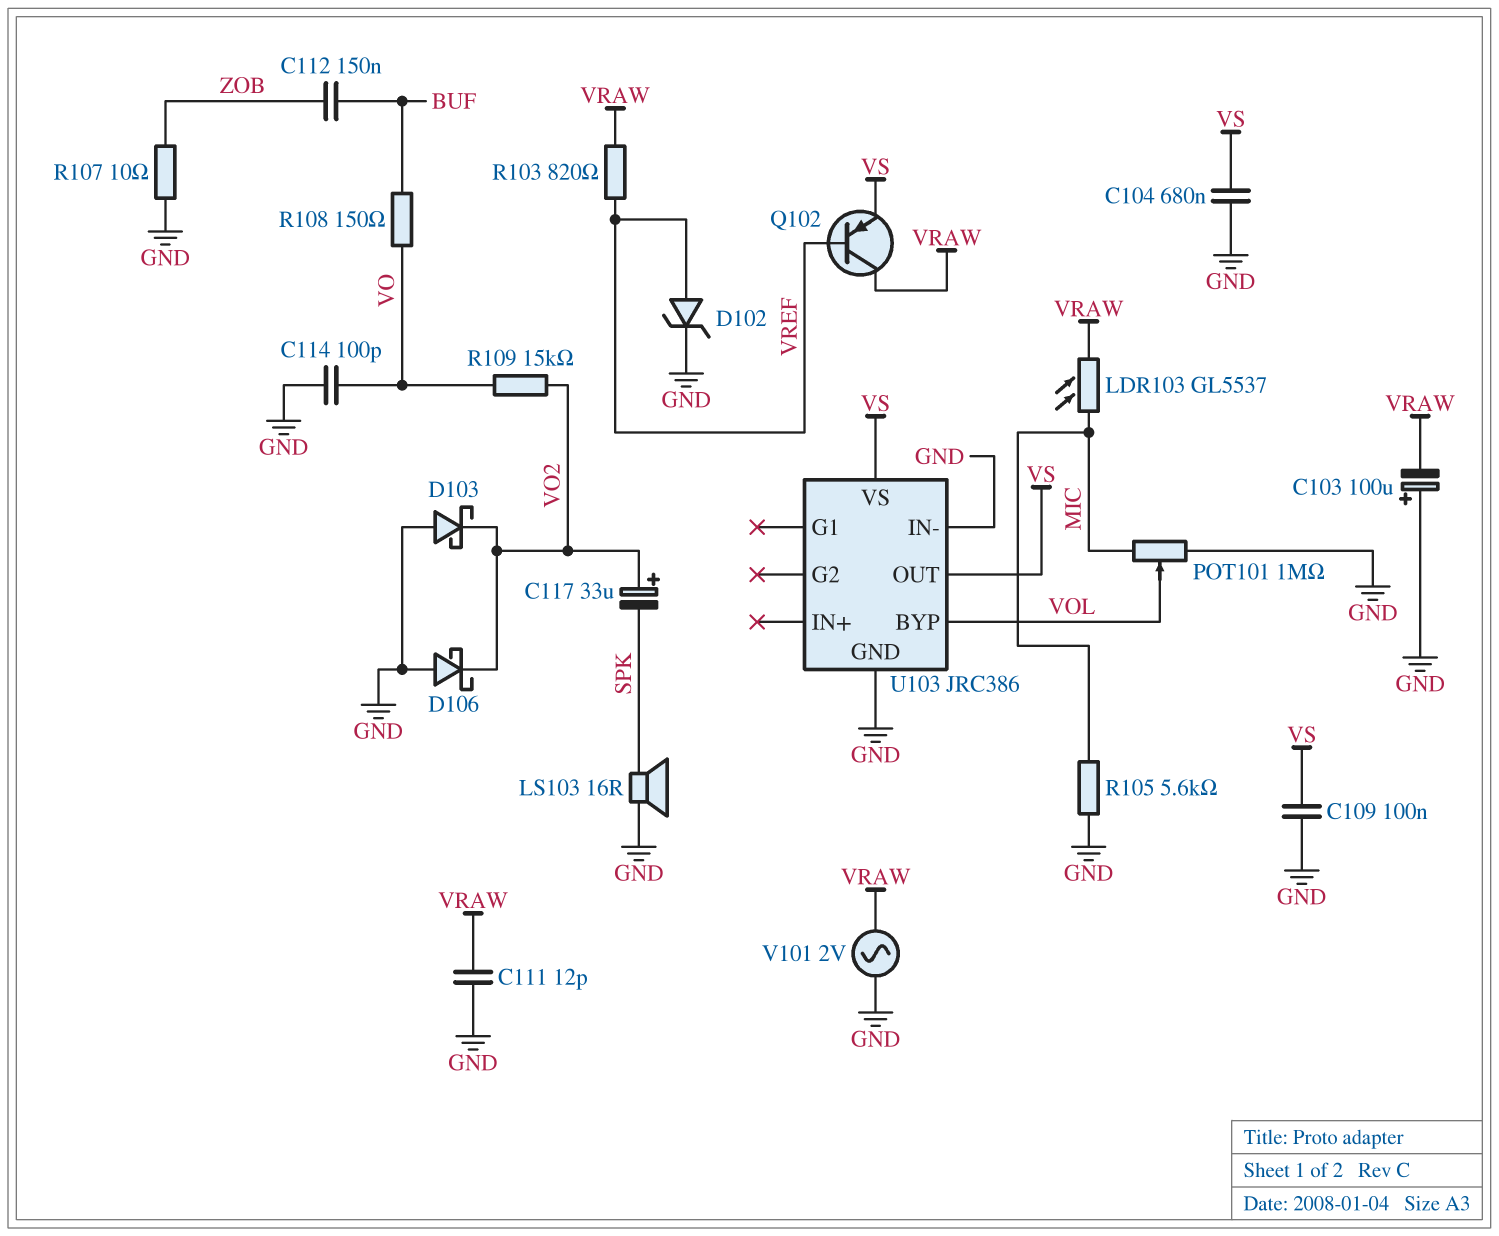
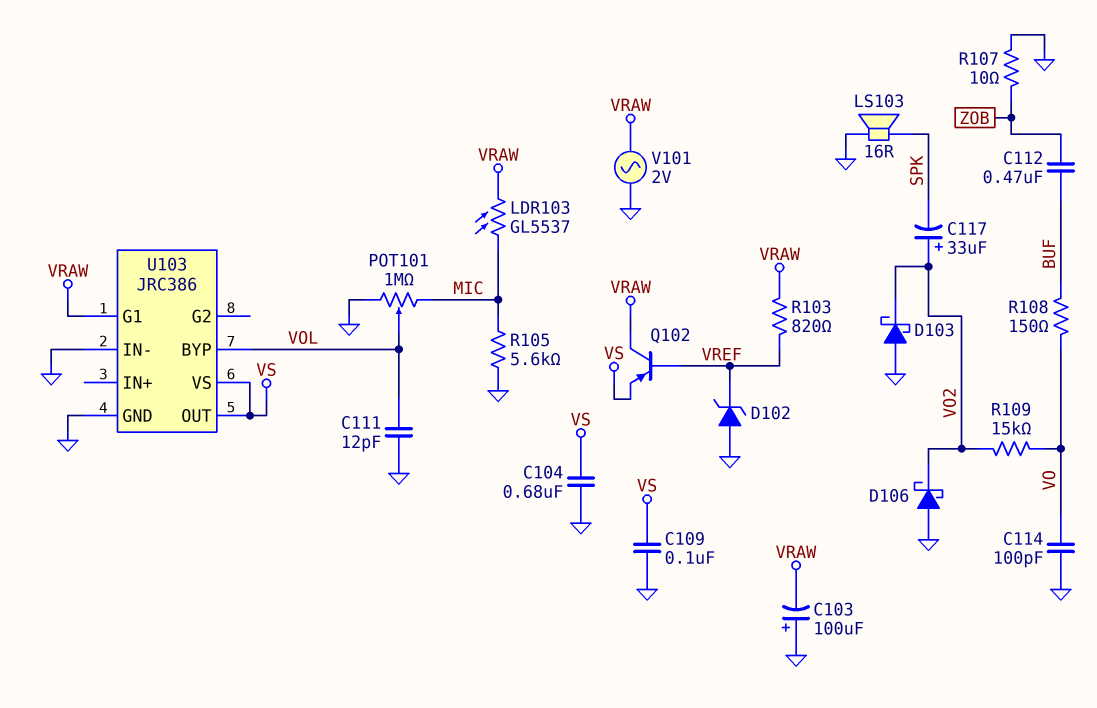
C111: 12pF (GND, VRAW) -> 12pF (GND, VOL)
C112: 150nF (BUF, ZOB) -> 470nF (BUF, ZOB)
D102: zener (A VREF, K GND) -> zener (A GND, K VREF)
U103 pin G1: none -> VRAW

